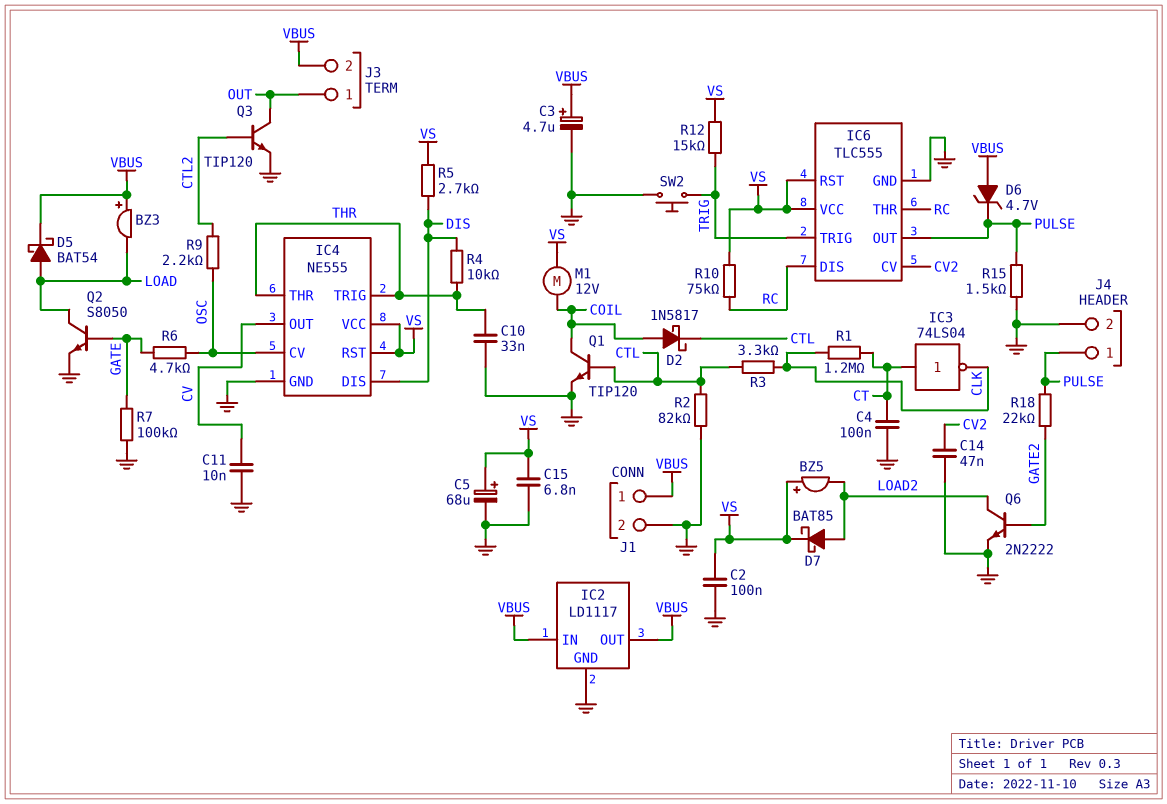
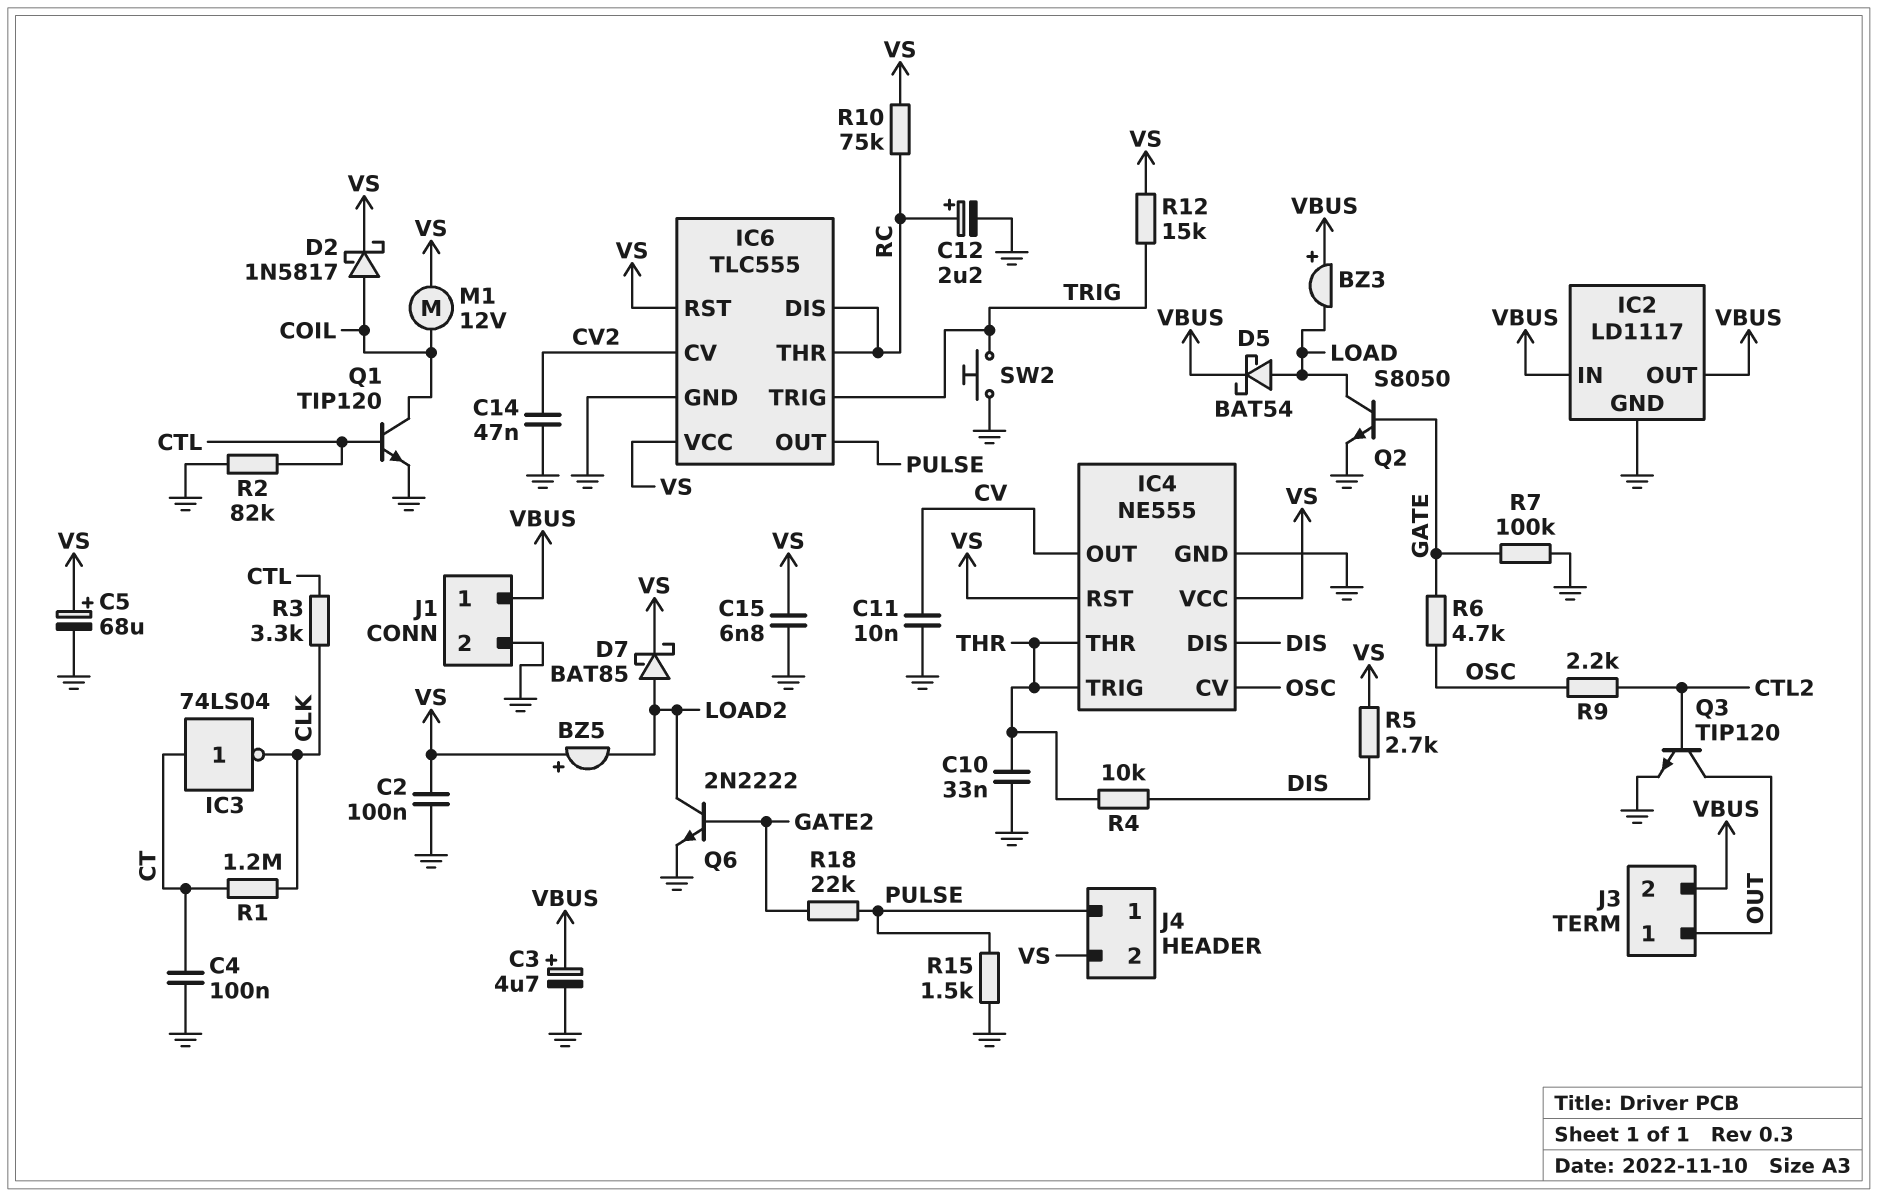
C12: none -> 2.2uF (plus RC, minus GND)
D2: schottky 1N5817 (A COIL, K CTL) -> schottky 1N5817 (A COIL, K VS)
D6: zener 4.7V (A VBUS, K PULSE) -> none
J4 pin 2: GND -> VS

